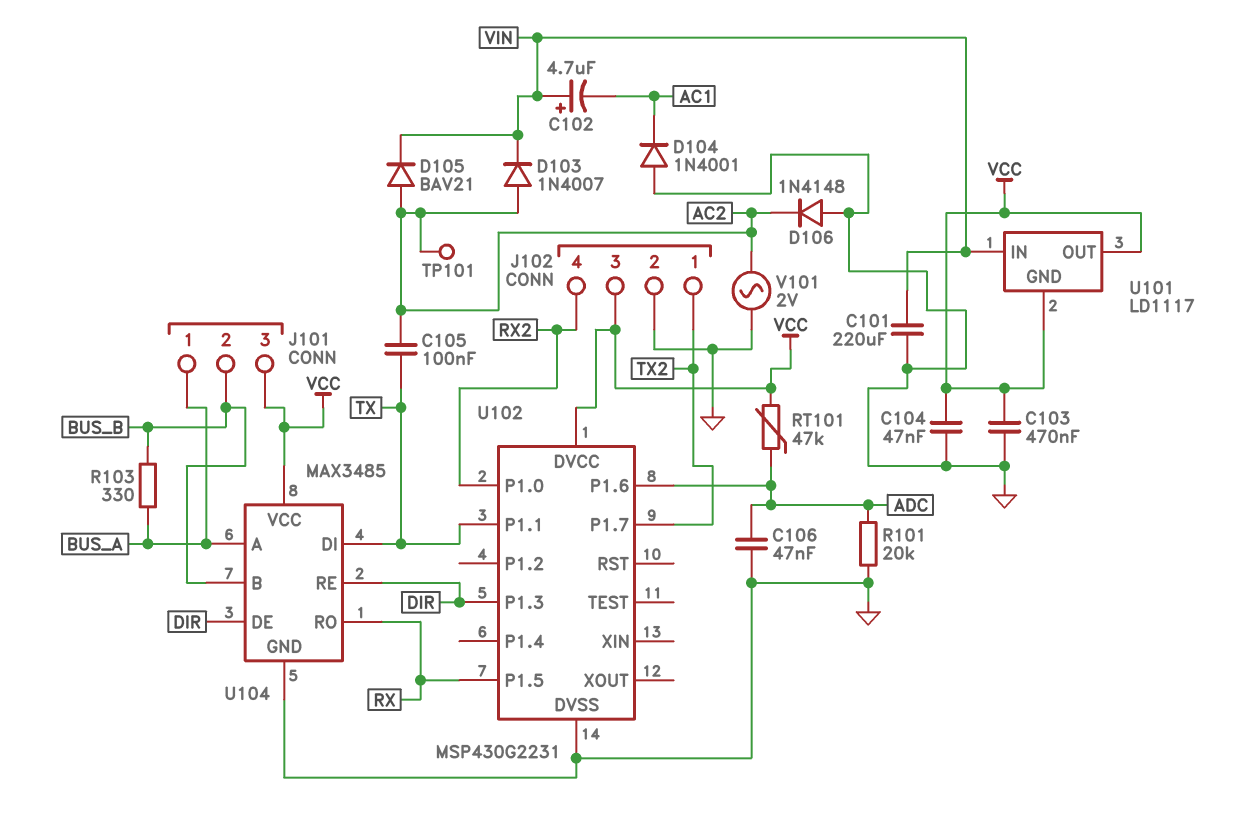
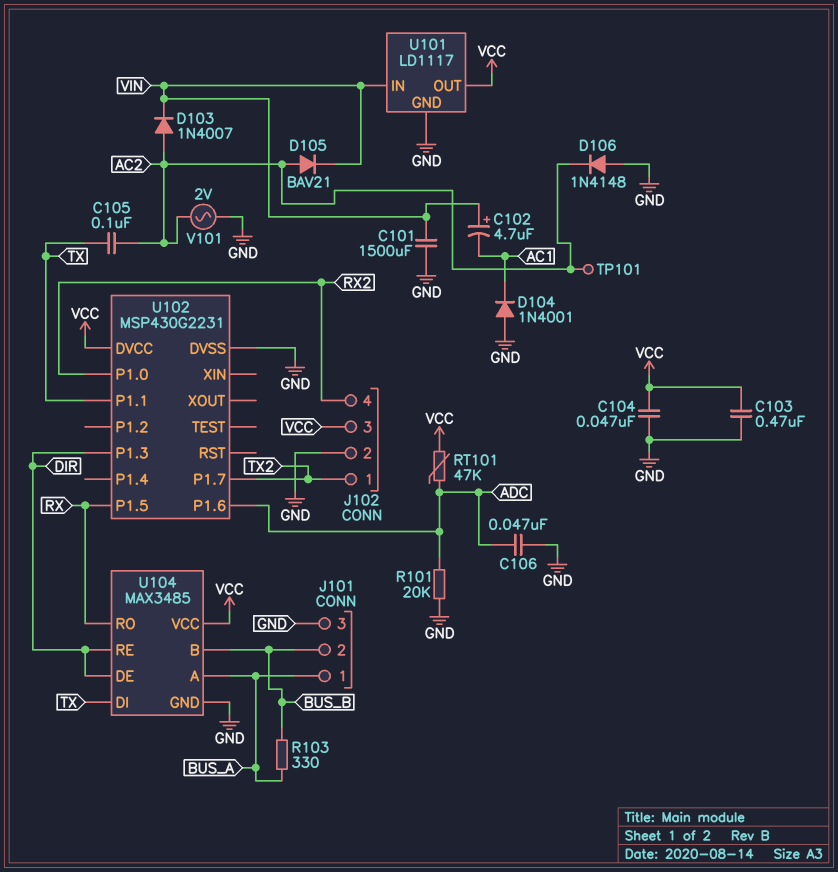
C101: 220uF (GND, VIN) -> 1500uF (GND, VIN)
J101 pin 3: VCC -> GND
U101 pin GND: VCC -> GND

